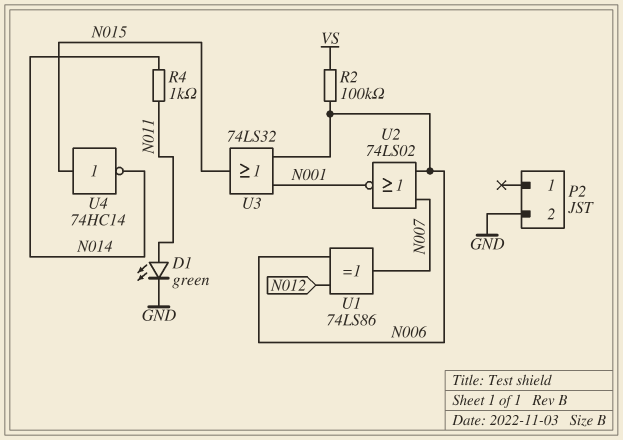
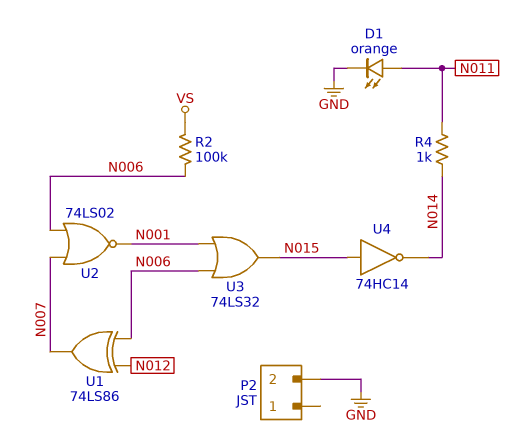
D1: LED green (A N011, K GND) -> LED orange (A N011, K GND)

